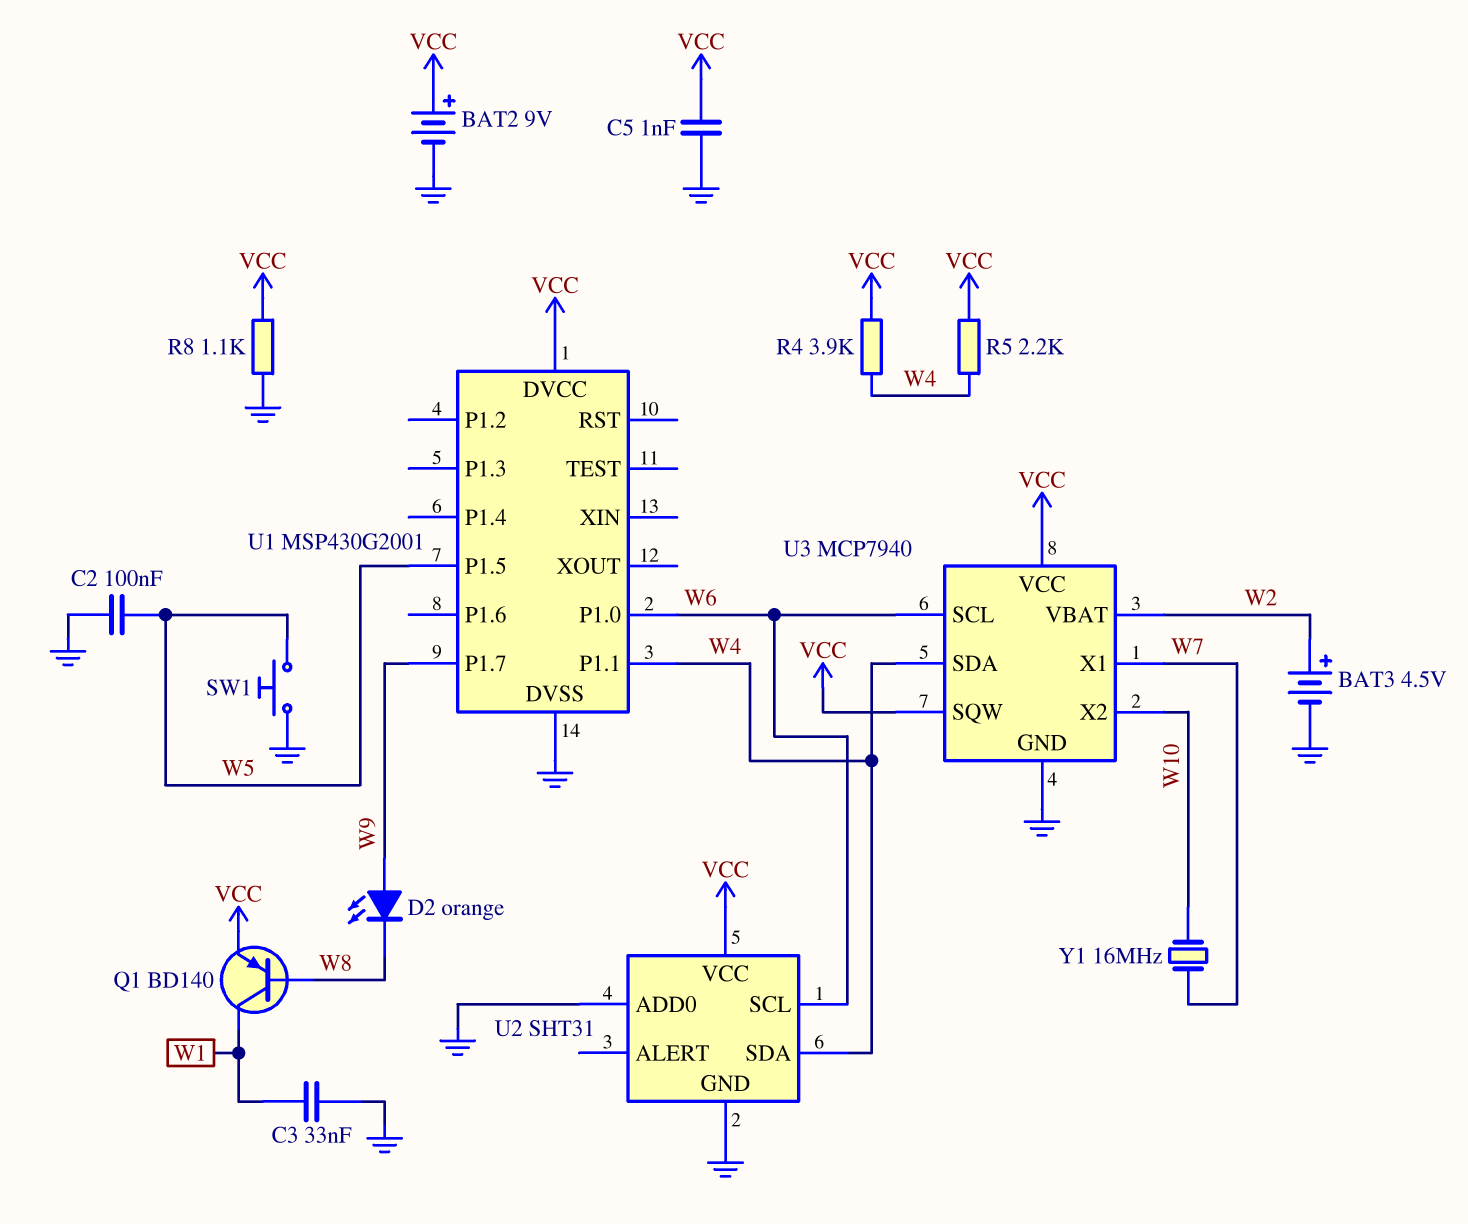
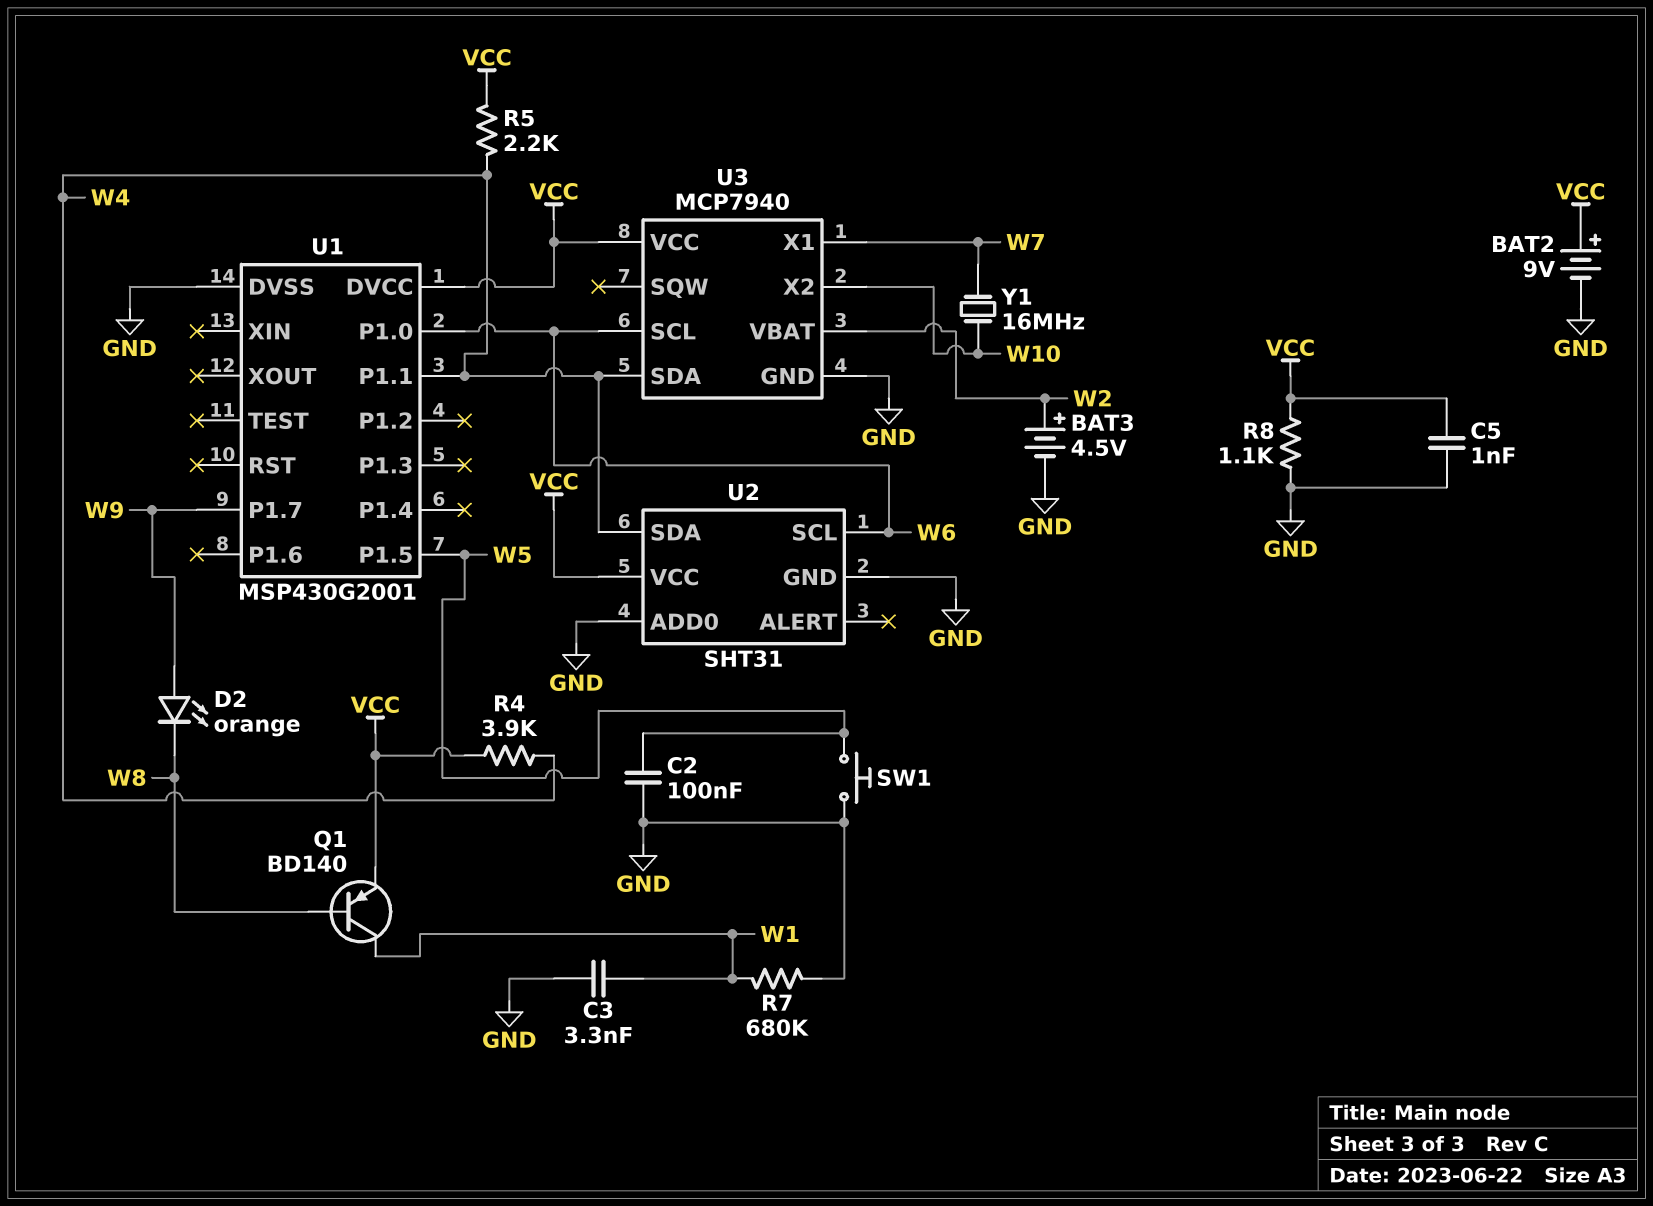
C3: 33nF (GND, W1) -> 3.3nF (GND, W1)
R7: none -> 680k (GND, W1)
U3 pin SQW: VCC -> none

